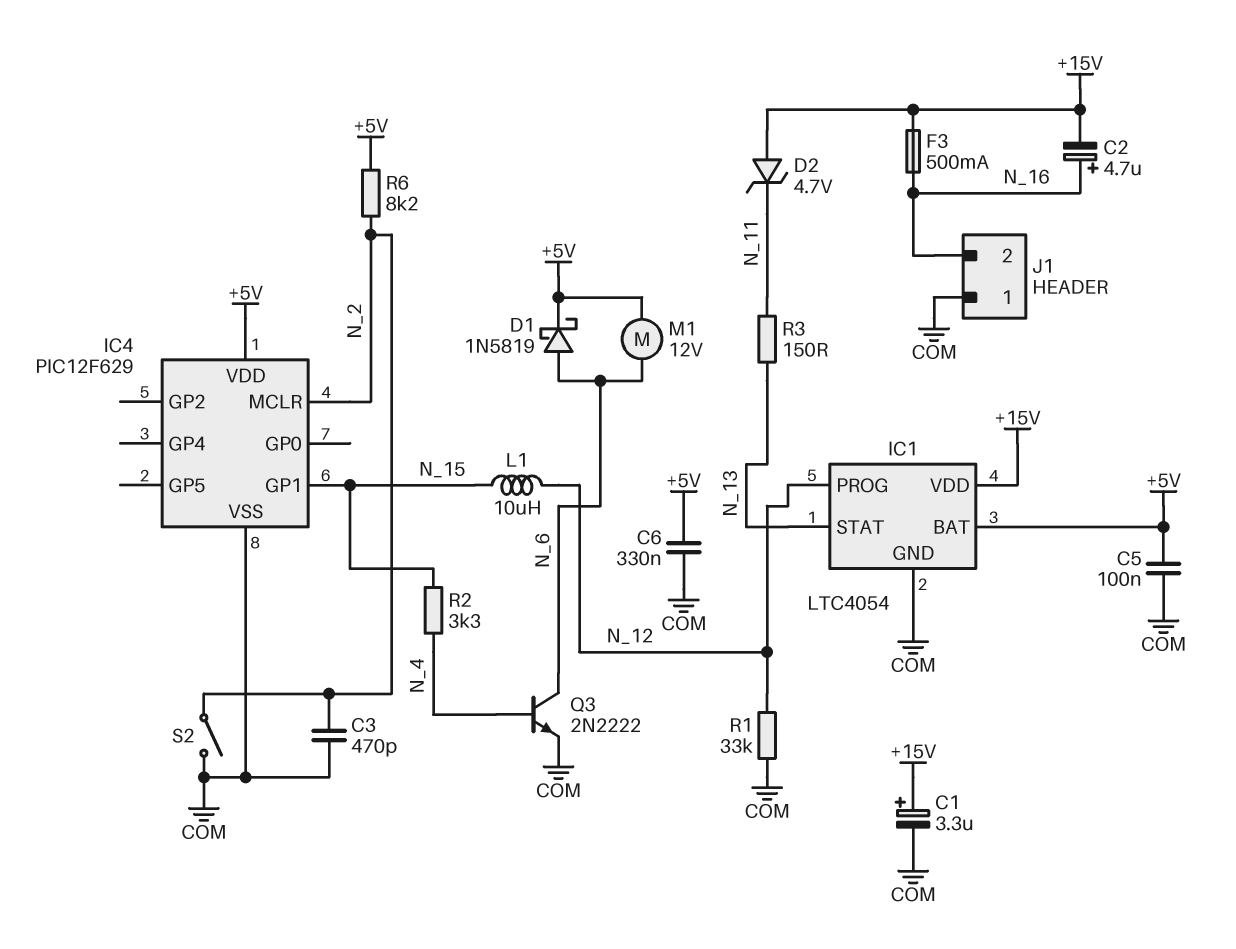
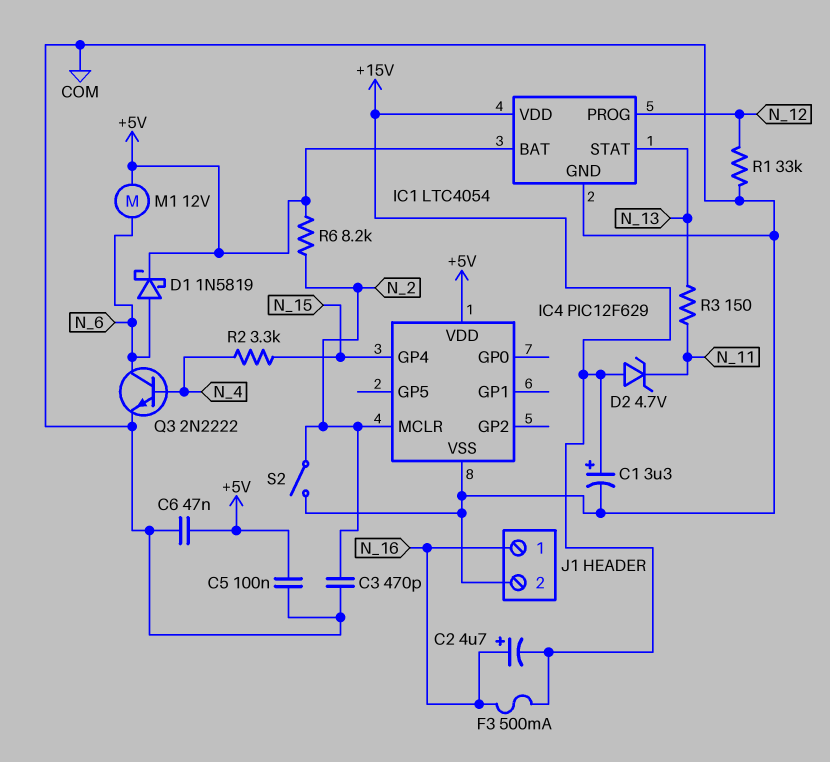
C6: 330nF (+5V, COM) -> 47nF (+5V, COM)
IC4 pin GP1: N_15 -> none
IC4 pin GP4: none -> N_15
J1 pin 1: COM -> N_16
J1 pin 2: N_16 -> COM
L1: 10uH (N_12, N_15) -> none

